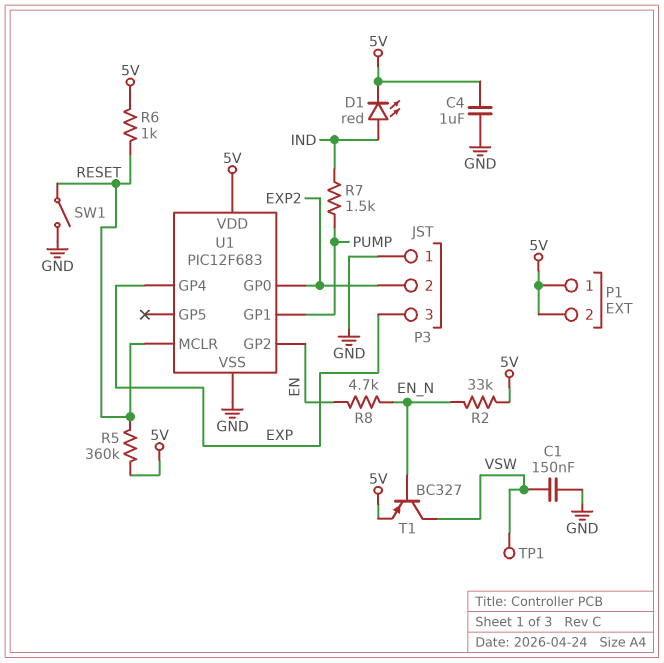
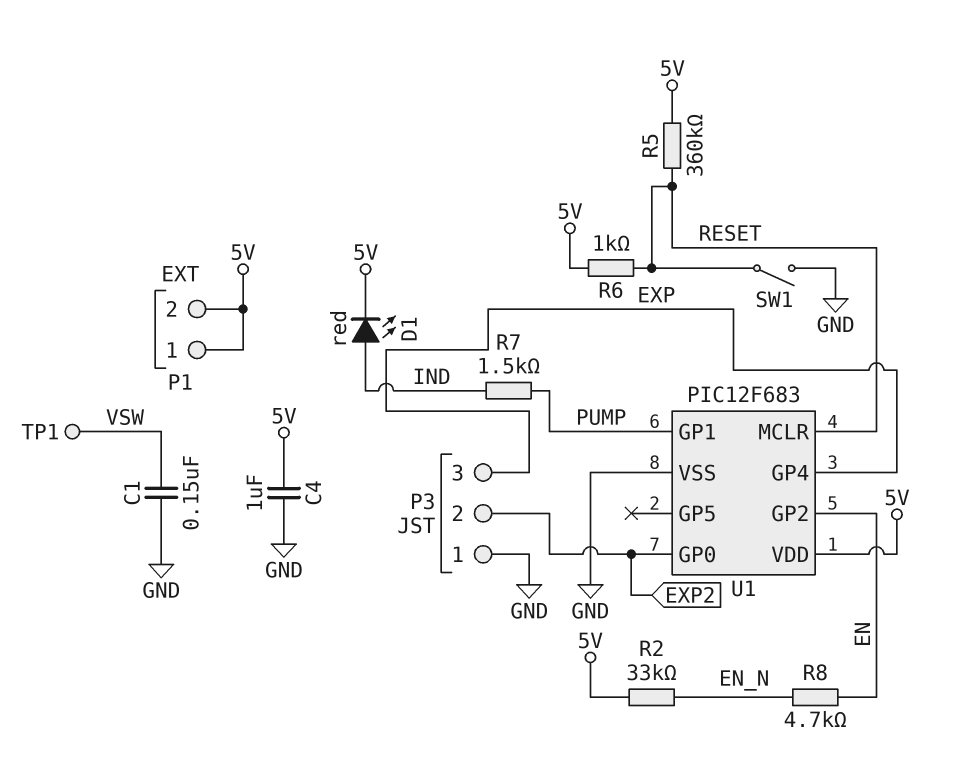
T1: PNP BC327 (B EN_N, C VSW, E 5V) -> none

